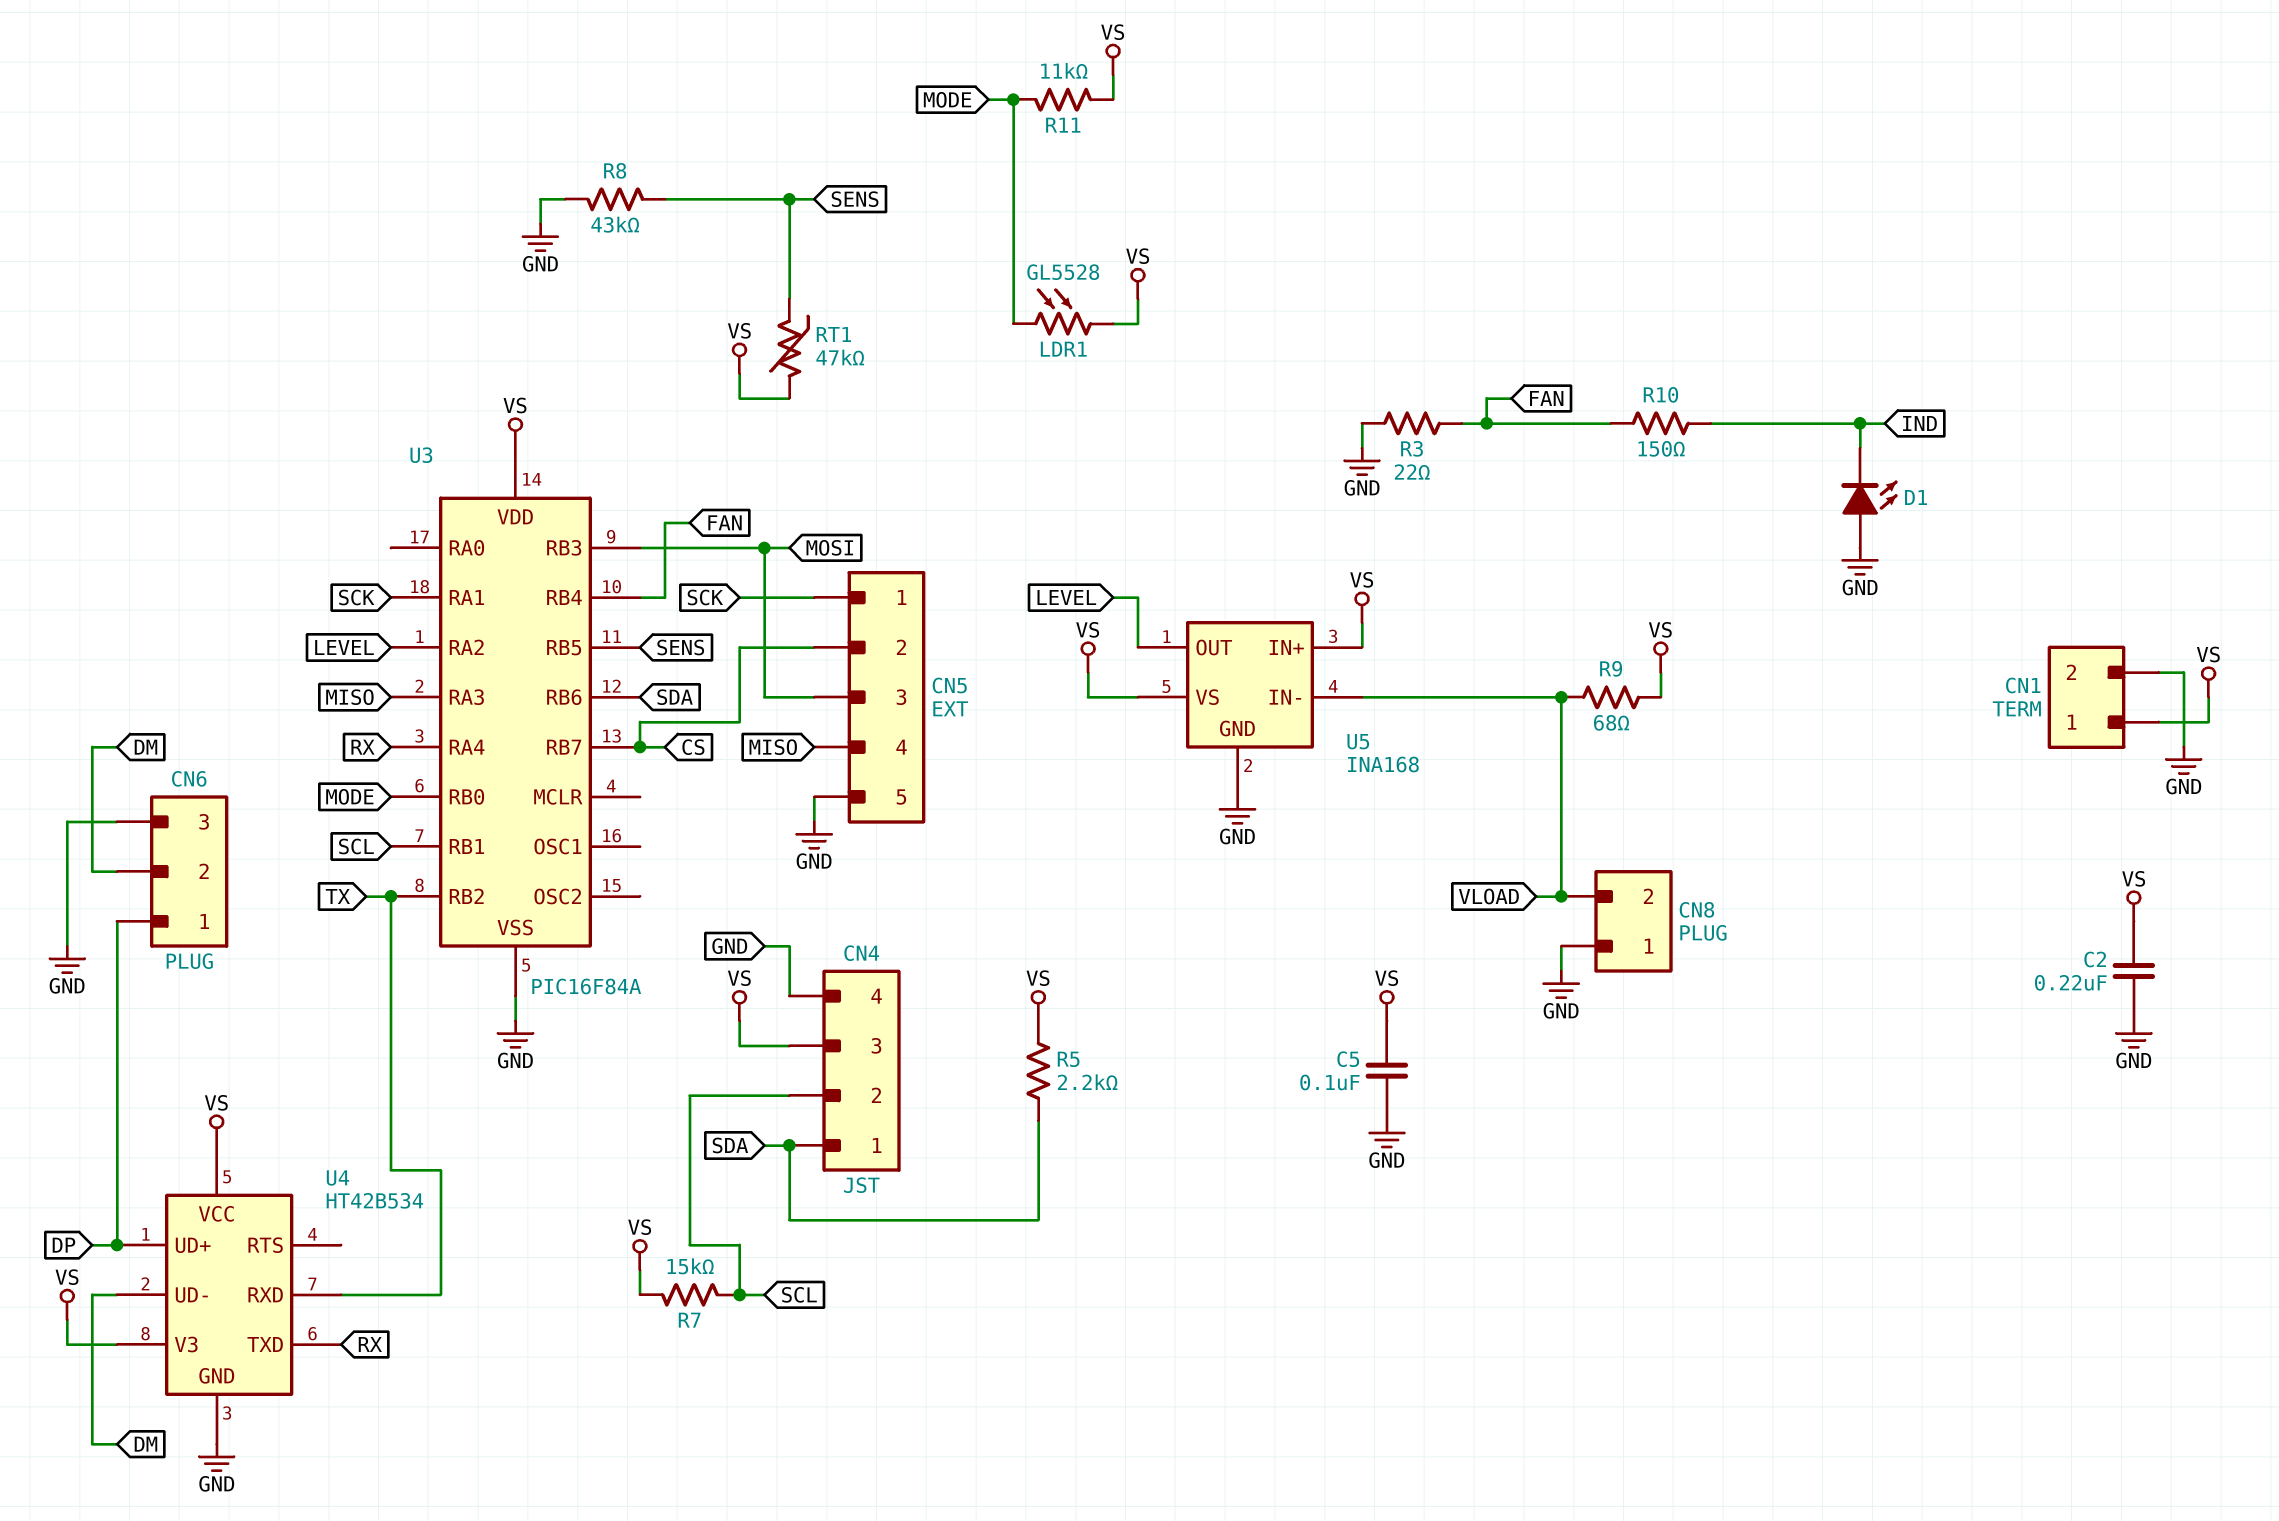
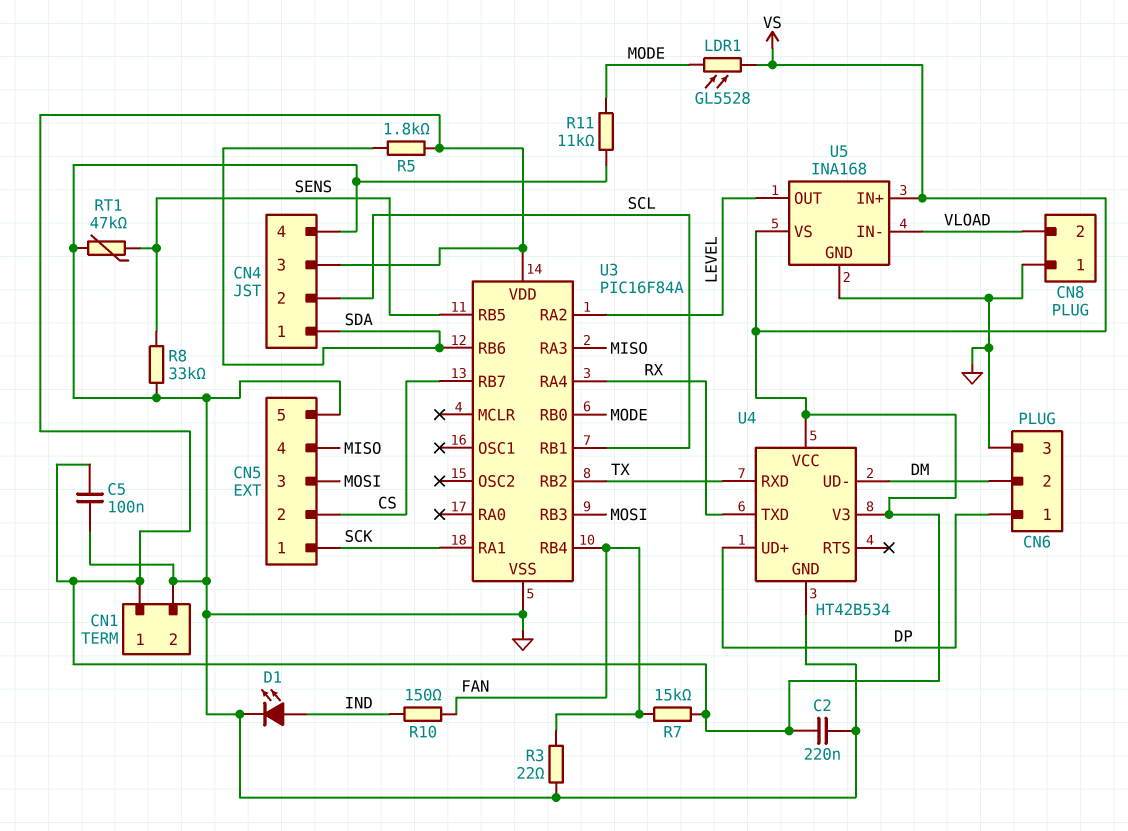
D1: LED (A GND, K IND) -> LED (A IND, K GND)
R5: 2.2k (SDA, VS) -> 1.8k (SDA, VS)
R7: 15k (SCL, VS) -> 15k (FAN, VS)
R8: 43k (GND, SENS) -> 33k (GND, SENS)
R9: 68 (VLOAD, VS) -> none
R11: 11k (MODE, VS) -> 11k (GND, MODE)
RT1: 47k (SENS, VS) -> 47k (GND, SENS)

